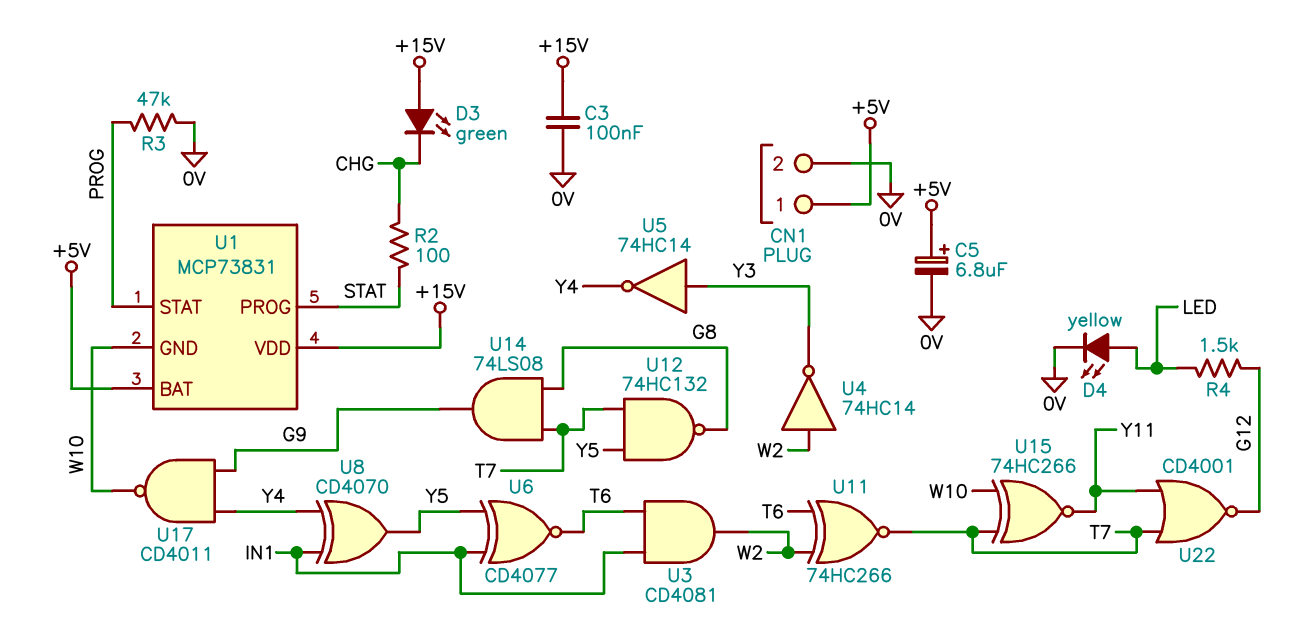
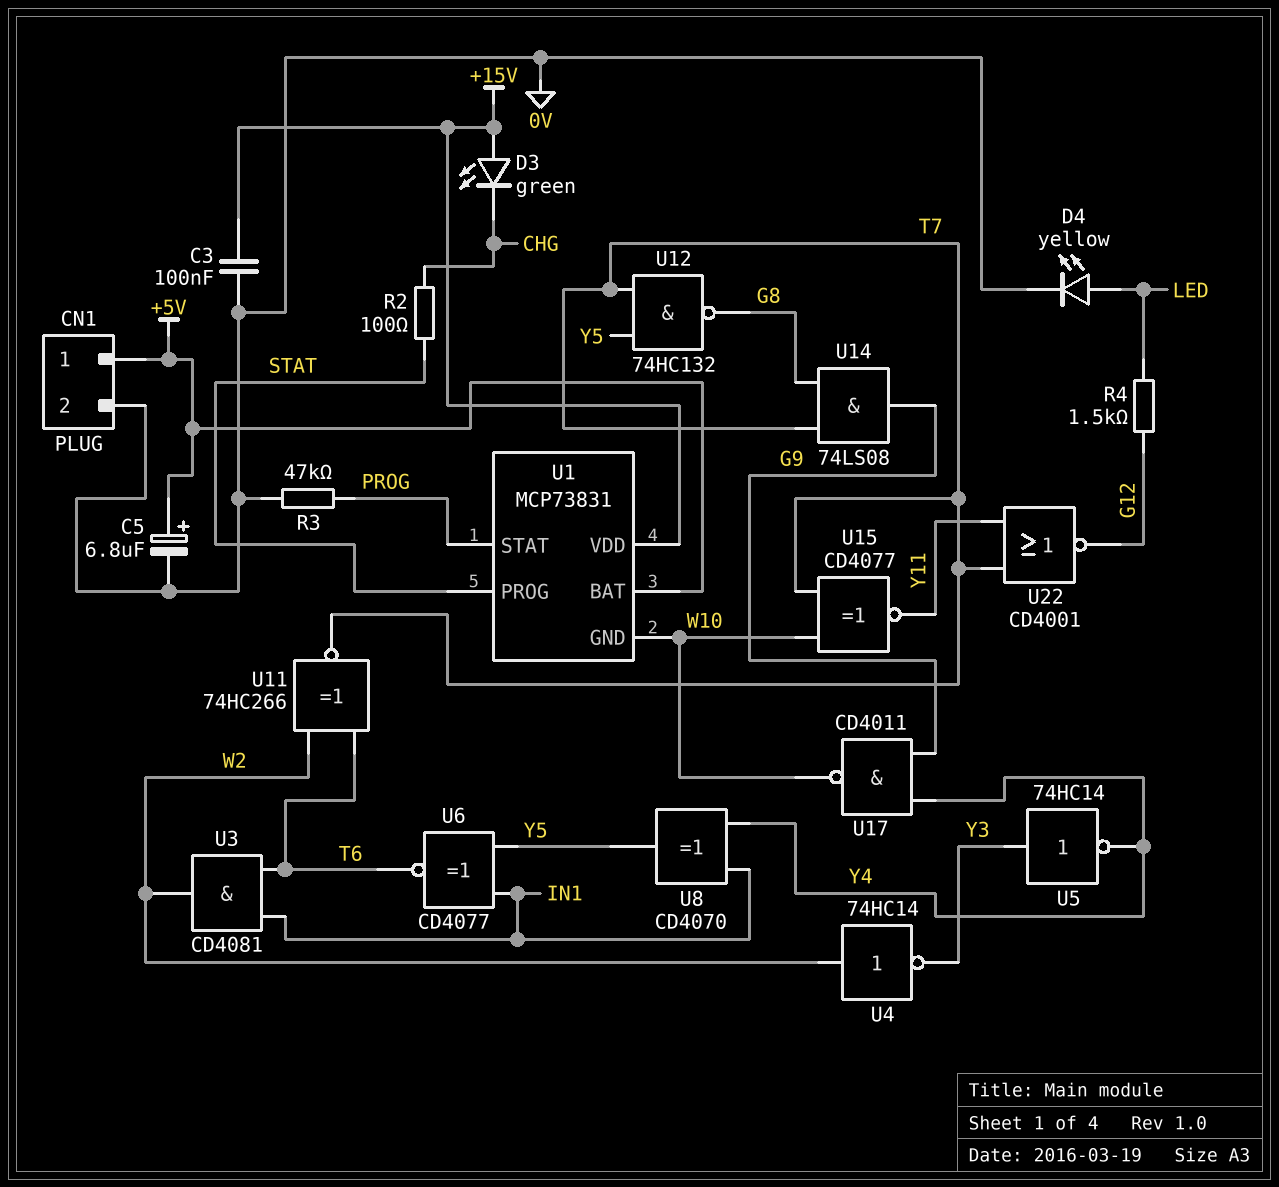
U15: XNOR 74HC266 (in T7, in W10, out Y11) -> XNOR CD4077 (in T7, in W10, out Y11)

